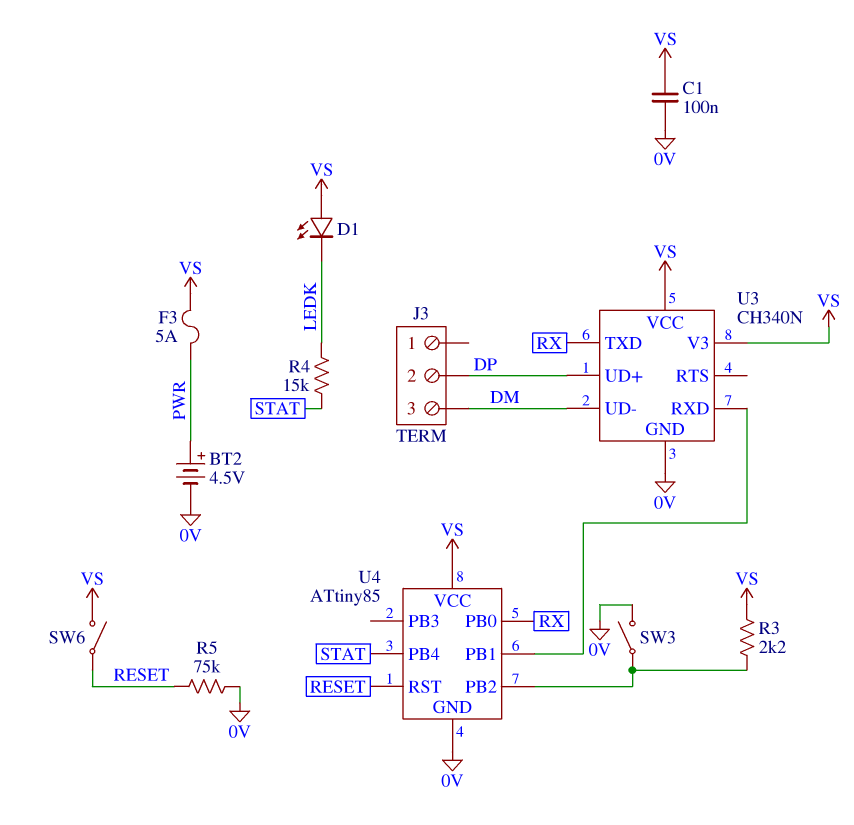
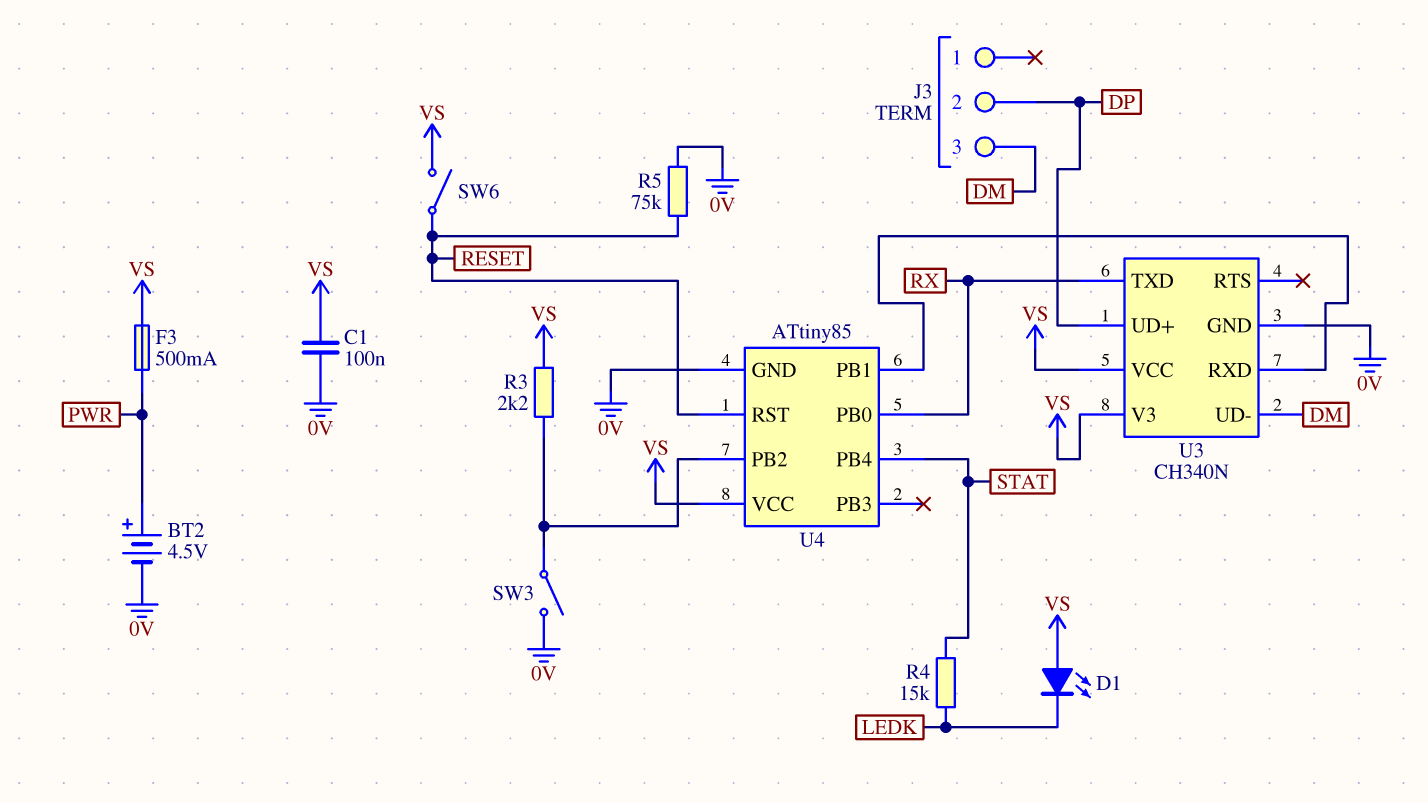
F3: 5A (PWR, VS) -> 500mA (PWR, VS)

